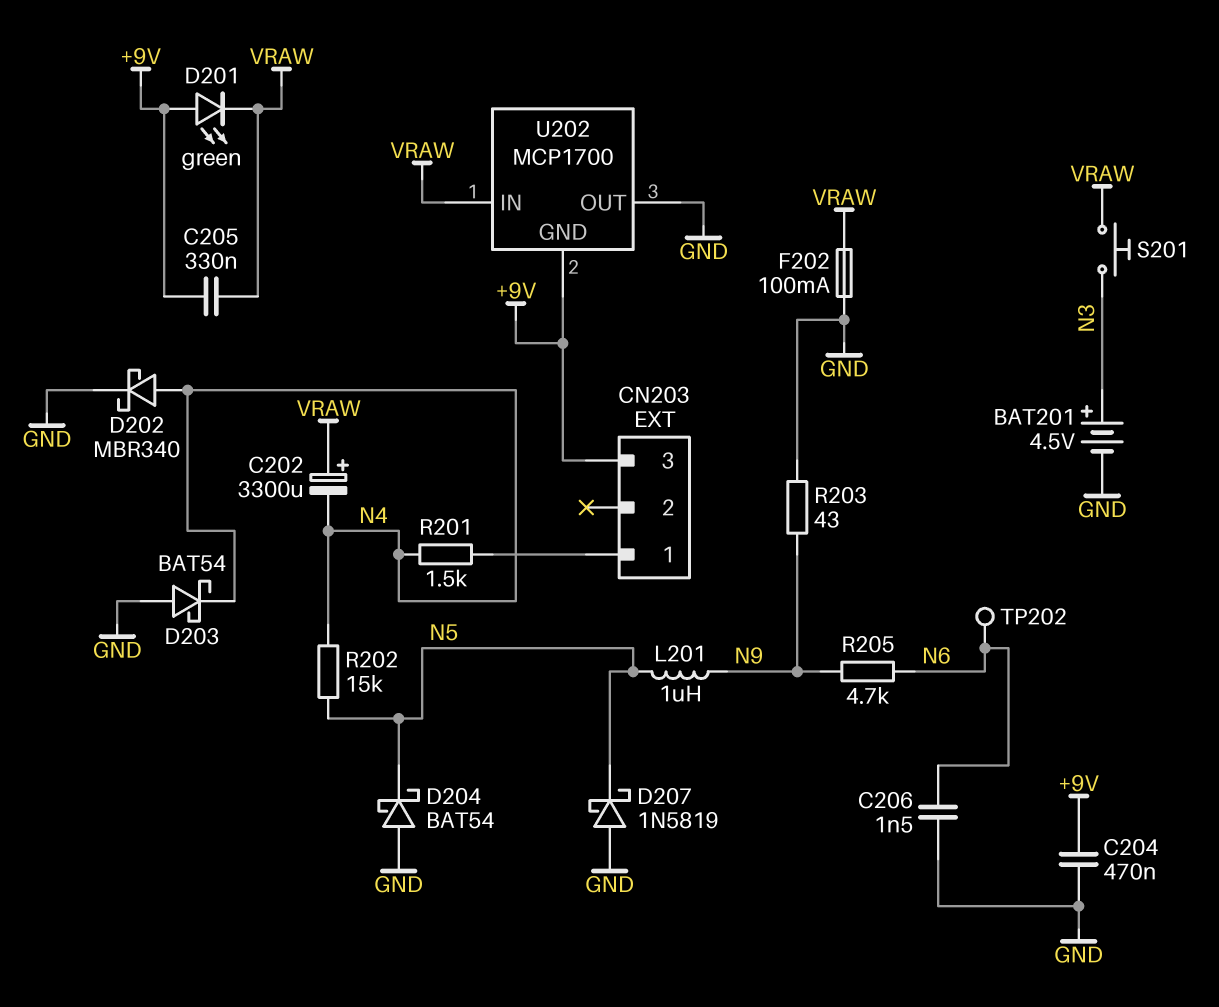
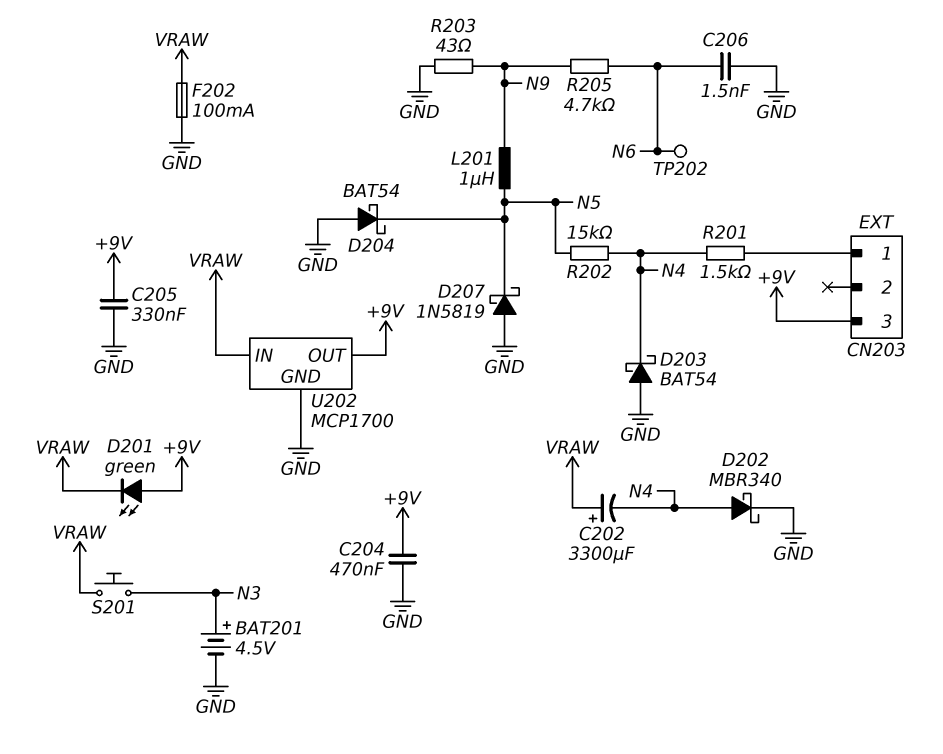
C205: 330nF (+9V, VRAW) -> 330nF (+9V, GND)
U202 pin GND: +9V -> GND
U202 pin OUT: GND -> +9V

